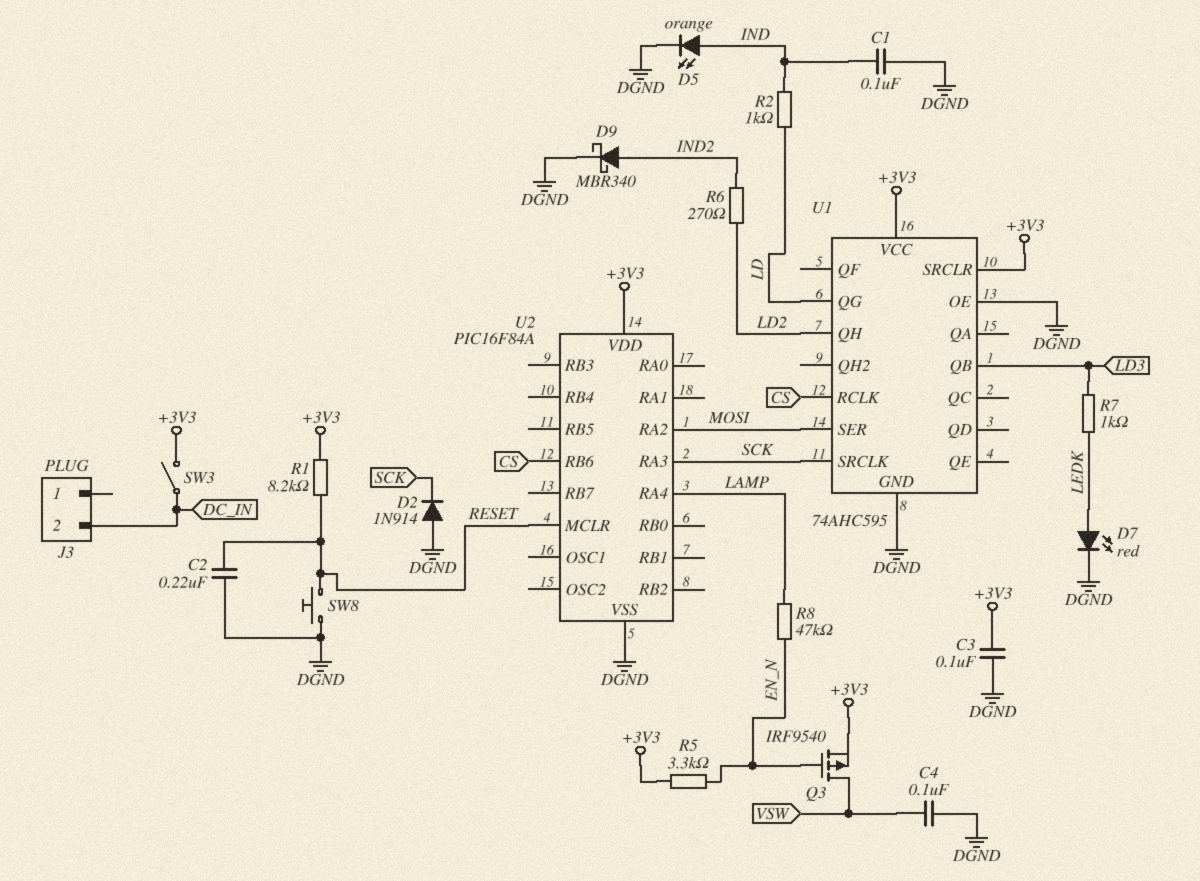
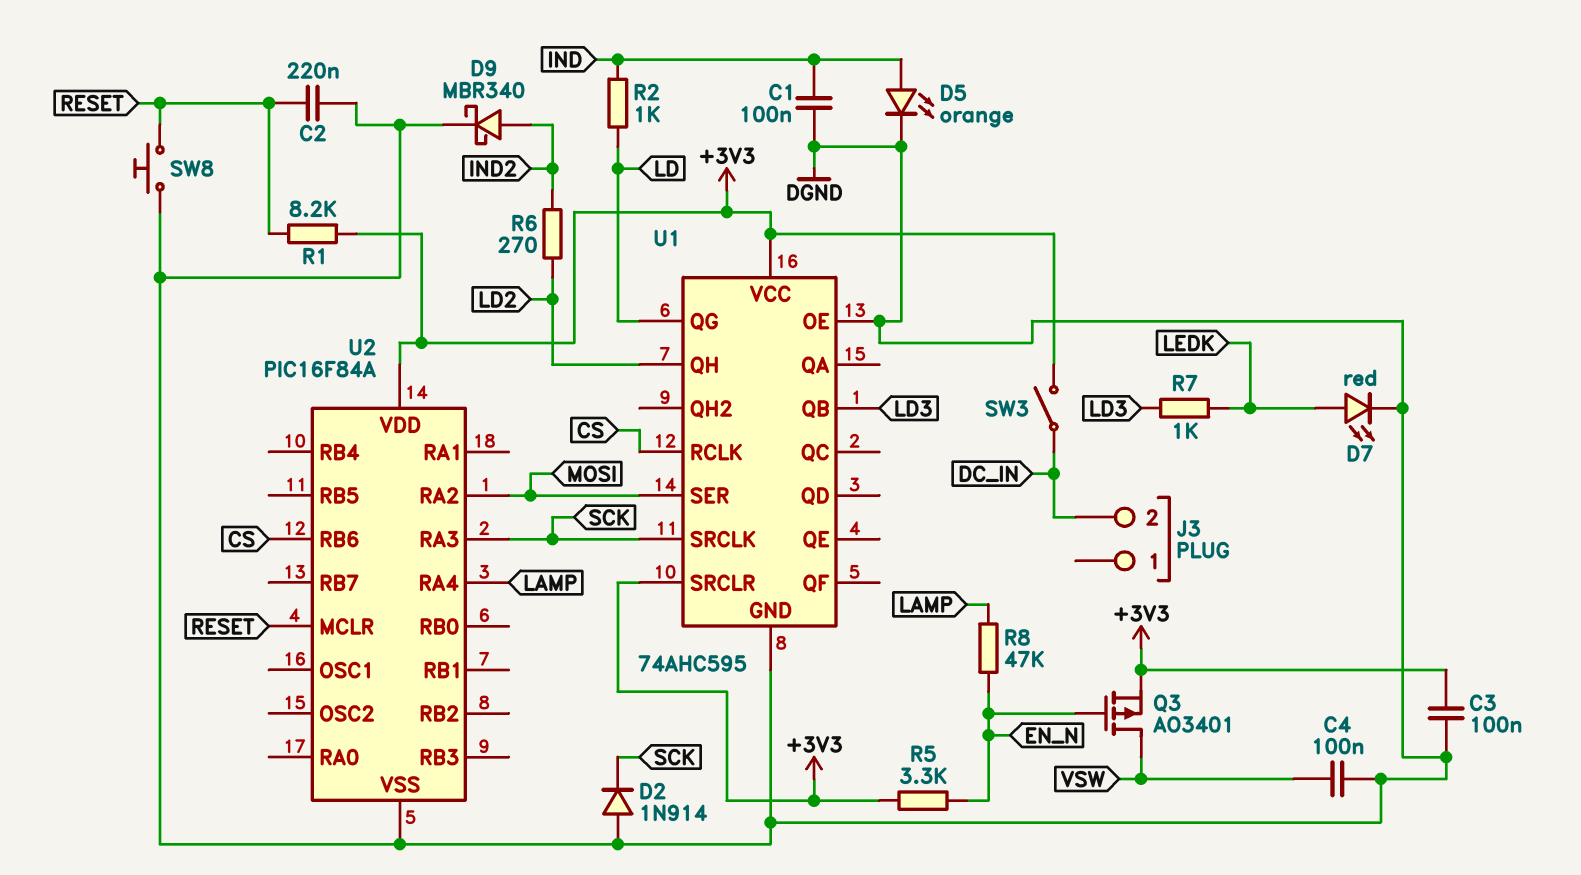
Q3: PMOS IRF9540 (G EN_N, D VSW, S +3V3) -> PMOS AO3401 (G EN_N, D VSW, S +3V3)

